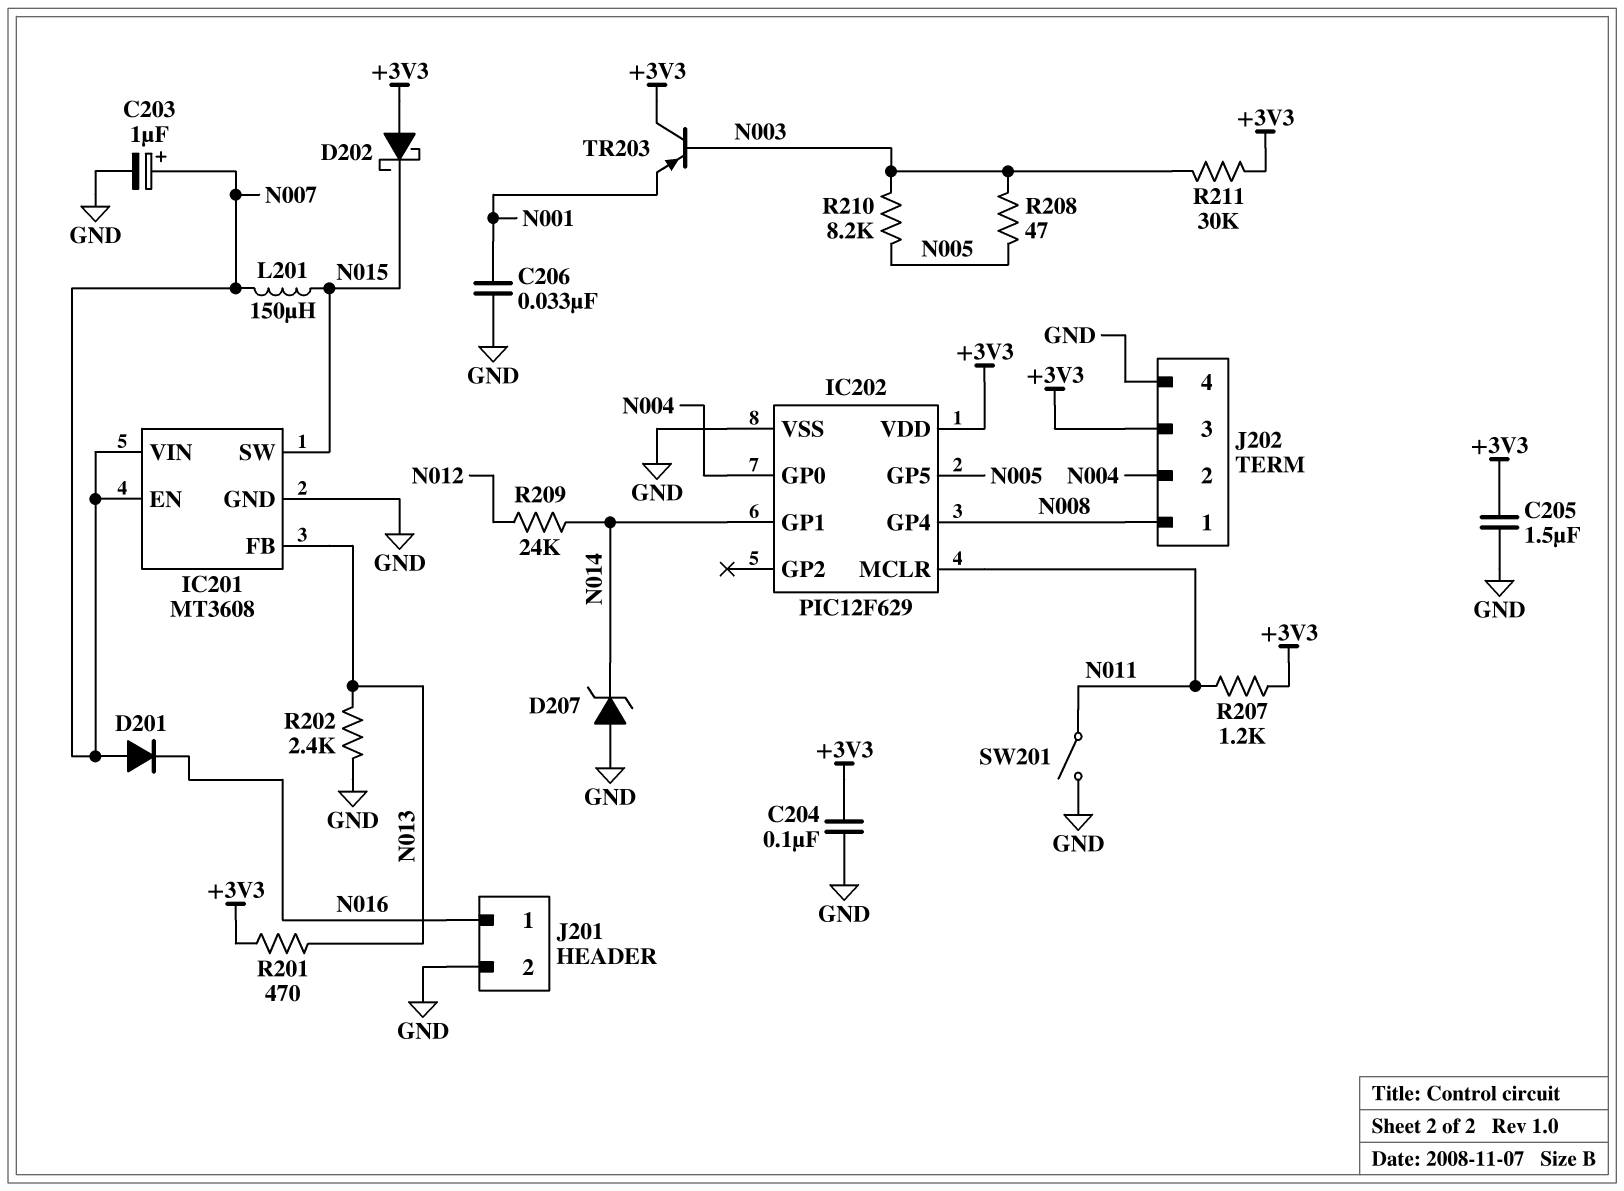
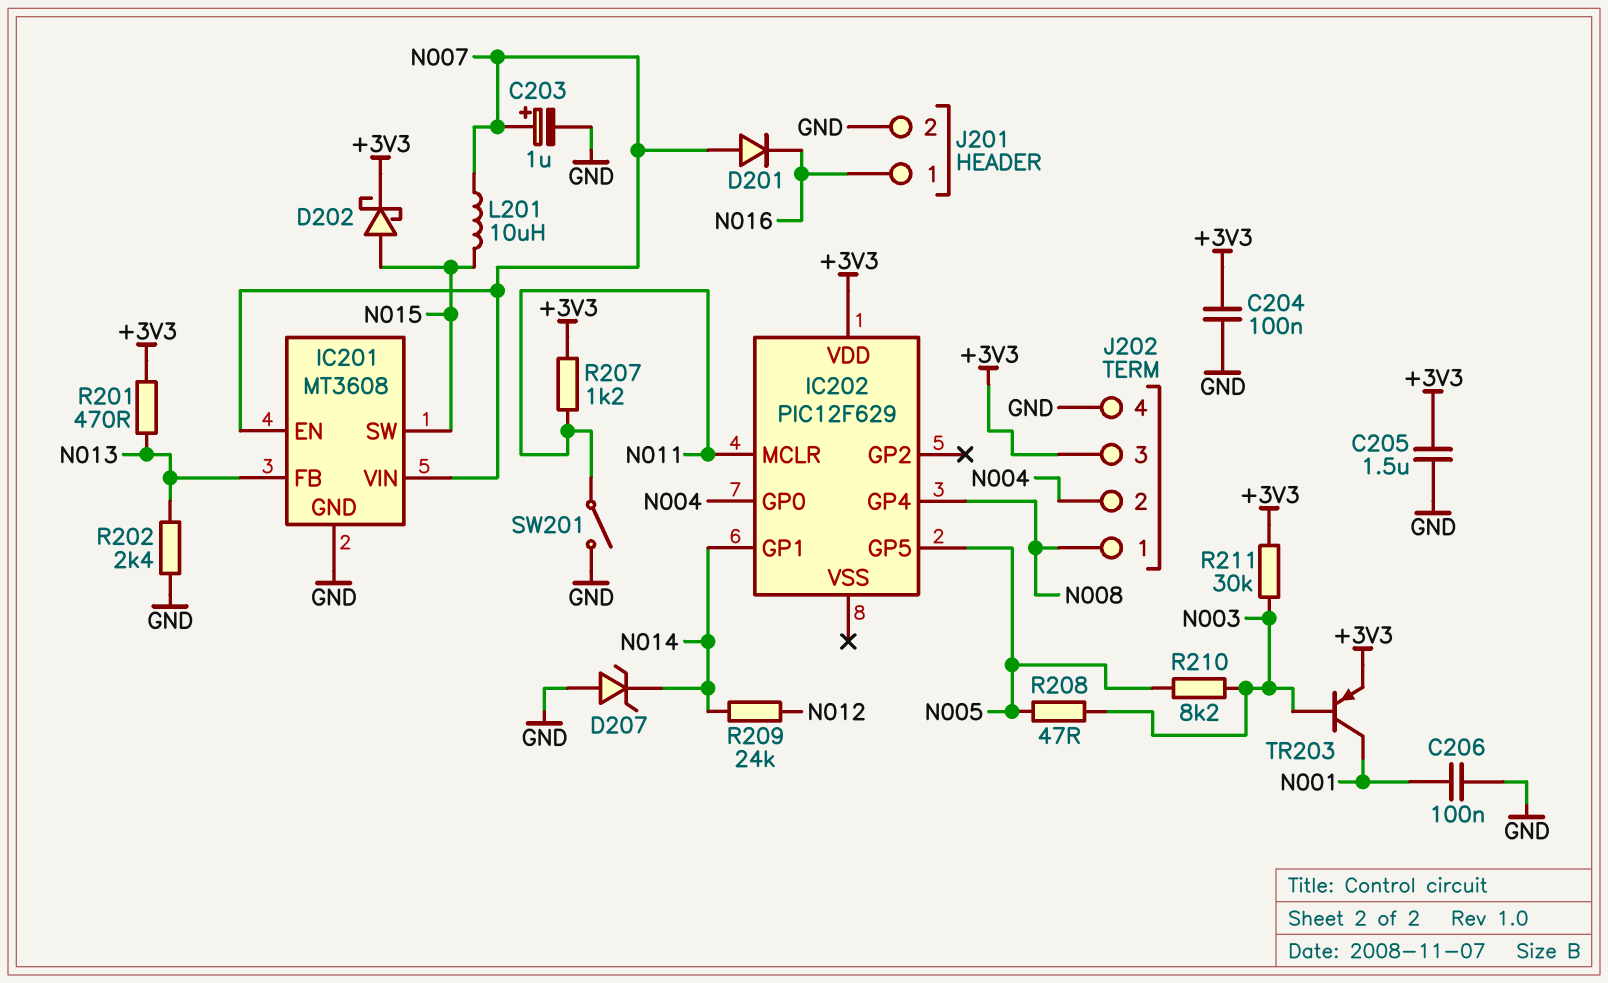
C206: 33nF (GND, N001) -> 100nF (GND, N001)
D202: schottky (A +3V3, K N015) -> schottky (A N015, K +3V3)
IC202 pin VSS: GND -> none
L201: 150uH (N007, N015) -> 10uH (N007, N015)
TR203: PNP (B N003, C +3V3, E N001) -> PNP (B N003, C N001, E +3V3)

